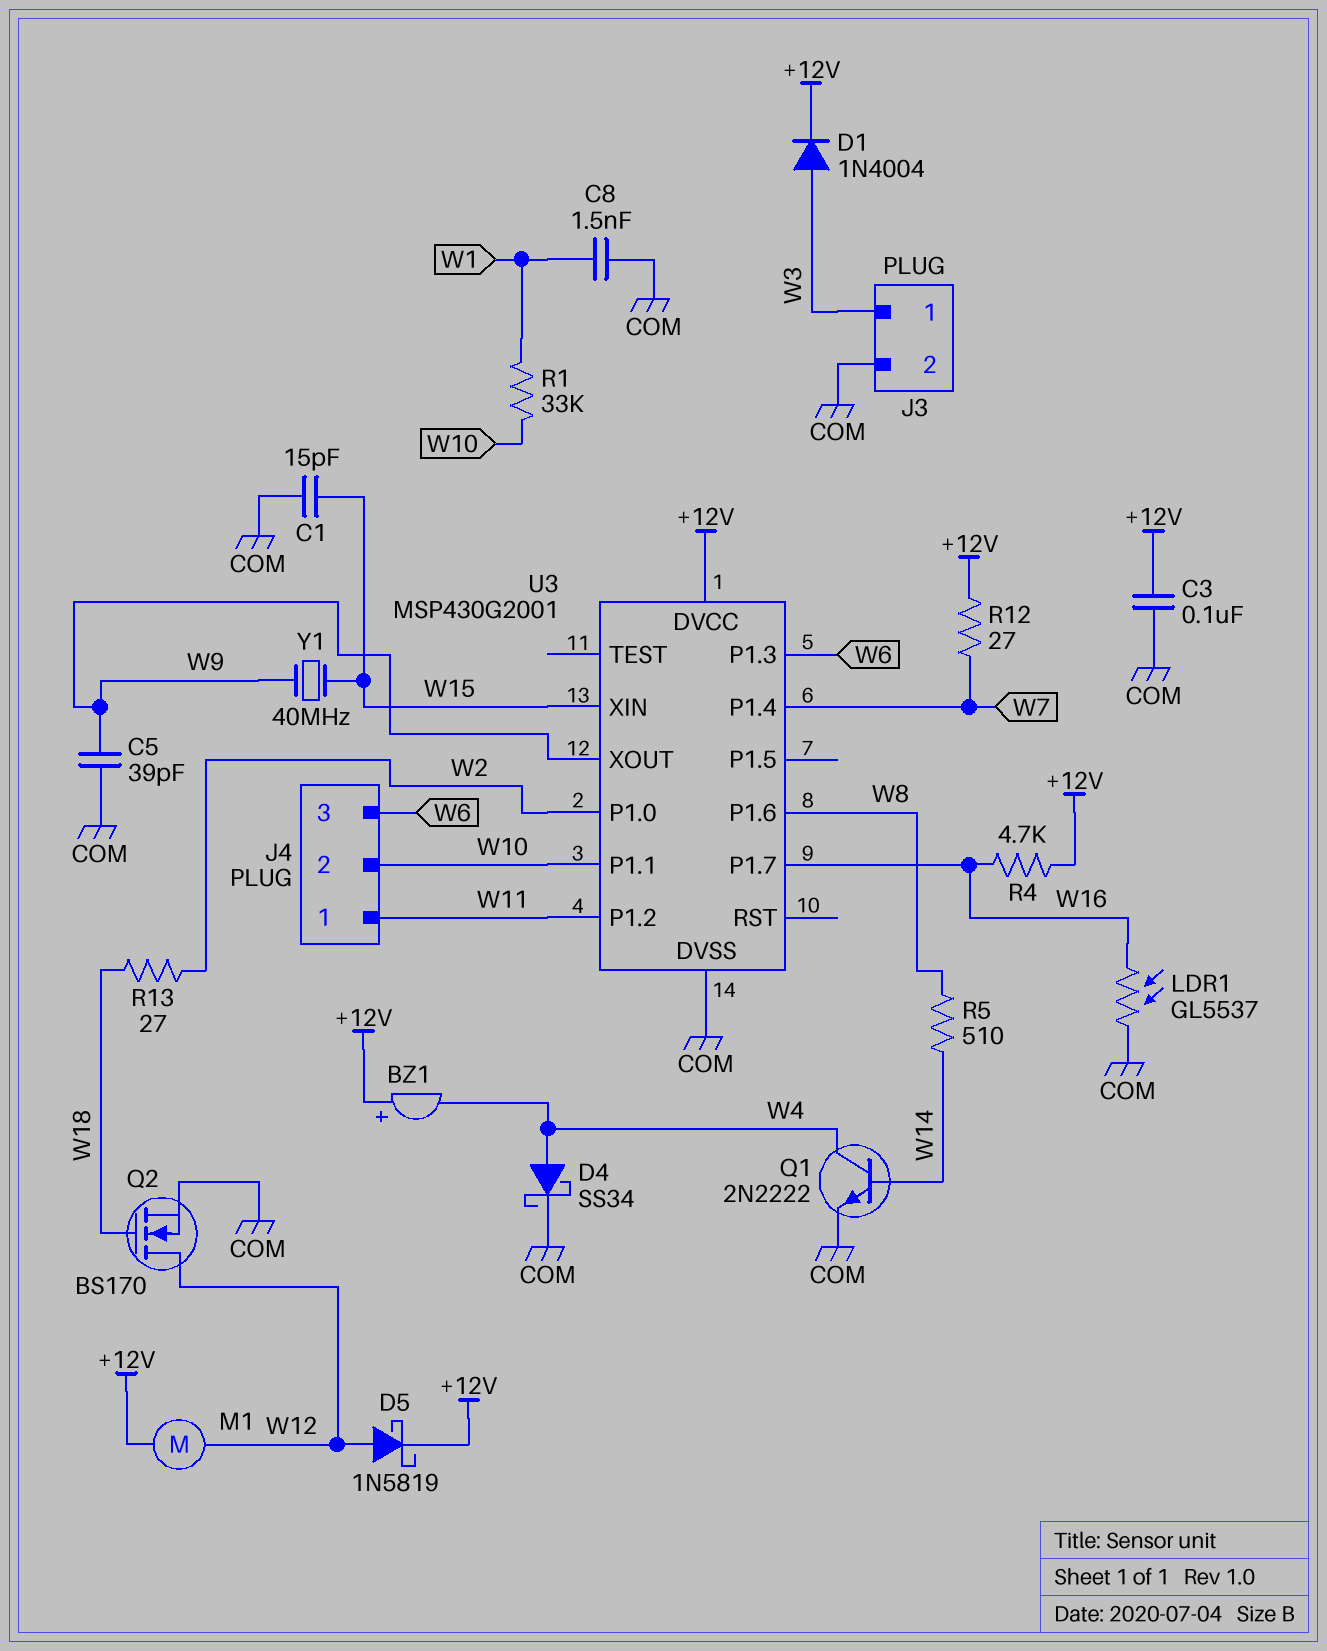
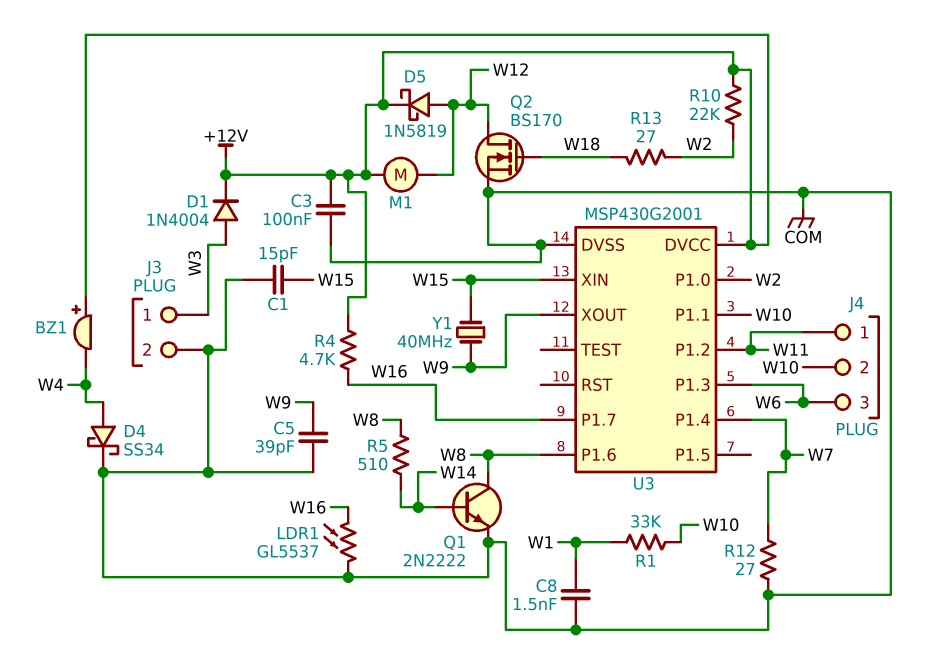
Q1: NPN 2N2222 (B W14, C W4, E COM) -> NPN 2N2222 (B W14, C W8, E COM)
R10: none -> 22k (+12V, W2)
R12: 27 (+12V, W7) -> 27 (COM, W7)

